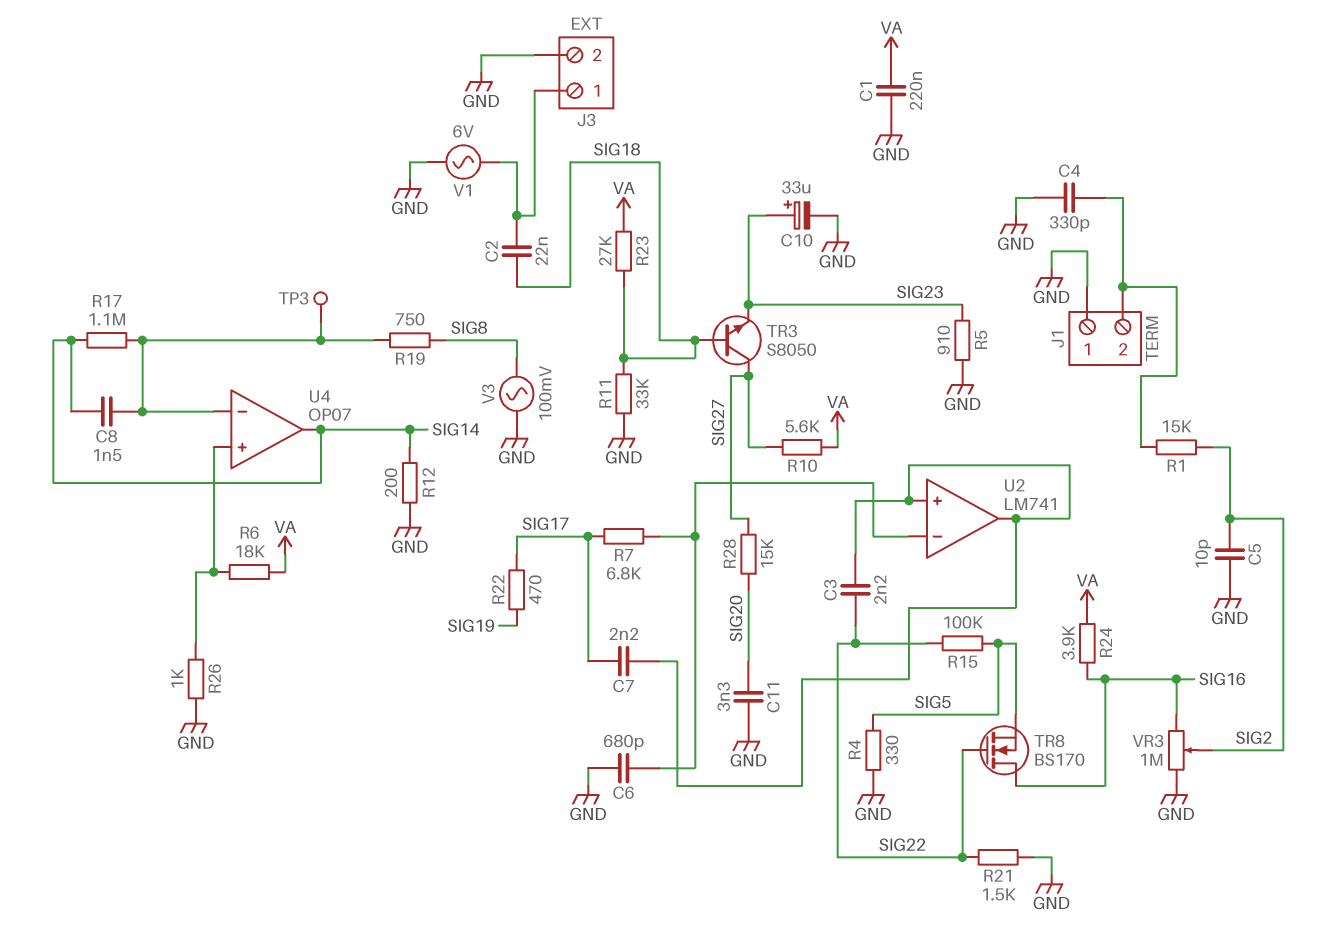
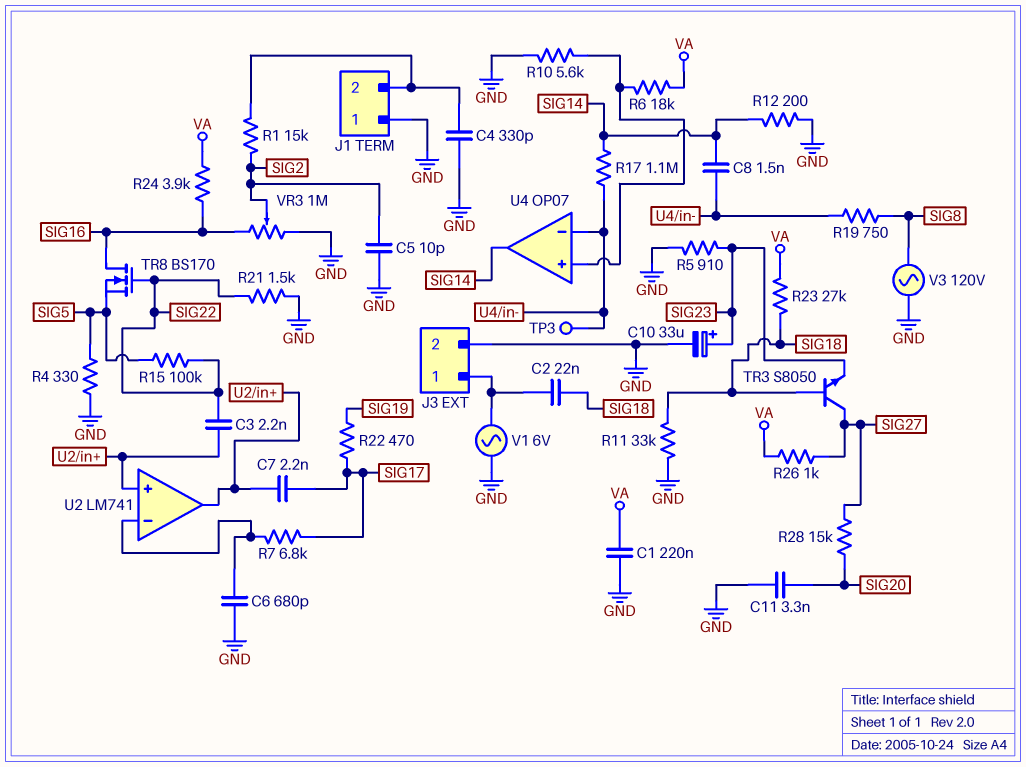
R10: 5.6k (SIG27, VA) -> 5.6k (GND, U4/in+)
R26: 1k (GND, U4/in+) -> 1k (SIG27, VA)
V3: AC 100mV (GND, SIG8) -> AC 120V (GND, SIG8)

